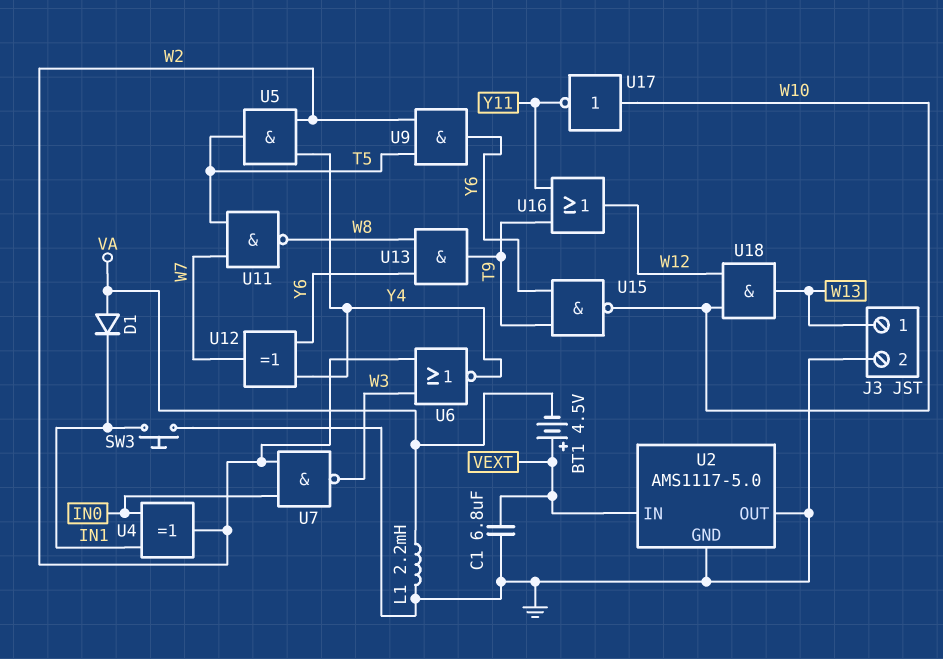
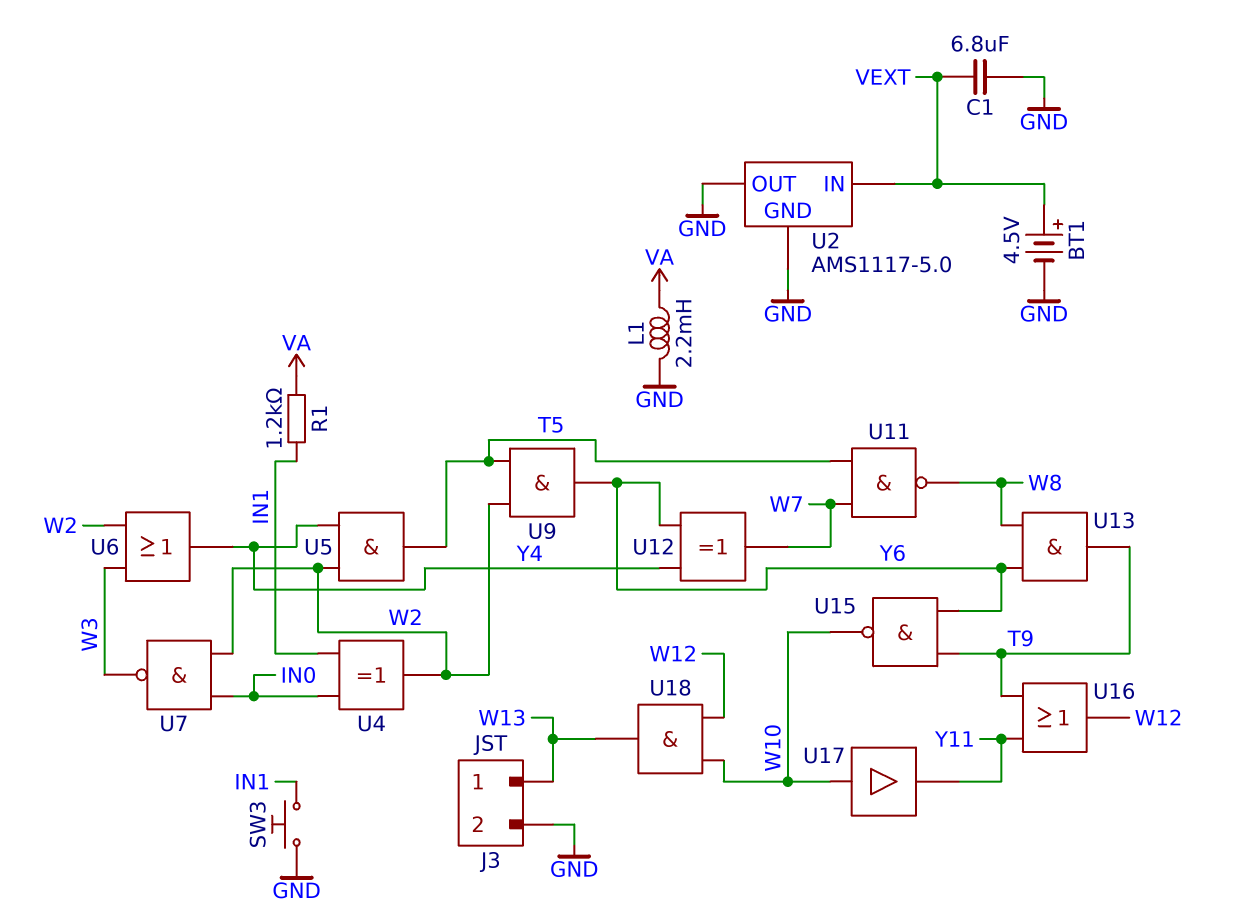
BT1: 4.5V (plus VEXT, minus VA) -> 4.5V (plus VEXT, minus GND)
D1: diode (A VA, K IN1) -> none
R1: none -> 1.2k (IN1, VA)
U6: NOR (in W2, in W3, out Y4) -> OR (in W2, in W3, out Y4)
U17: NOT (in W10, out Y11) -> buffer (in W10, out Y11)

